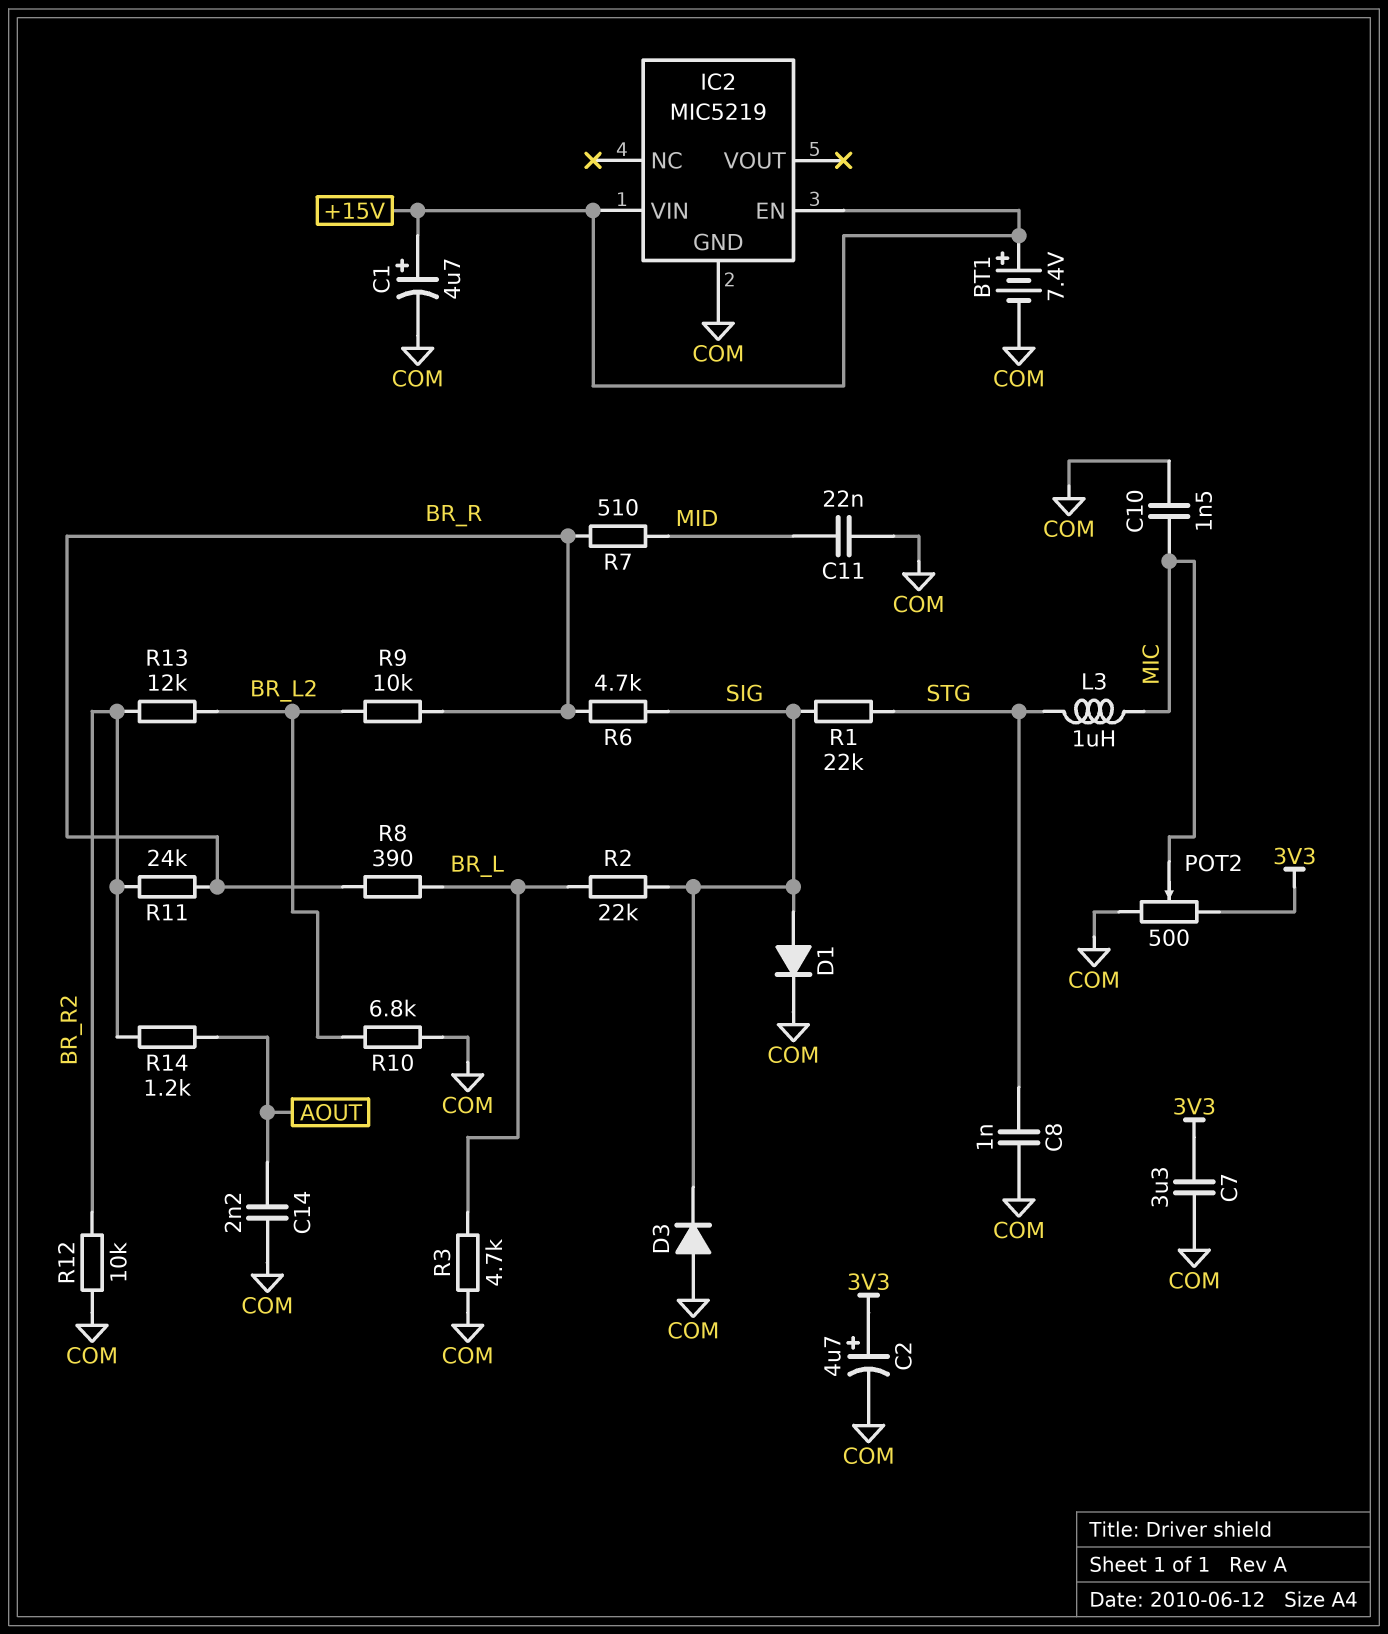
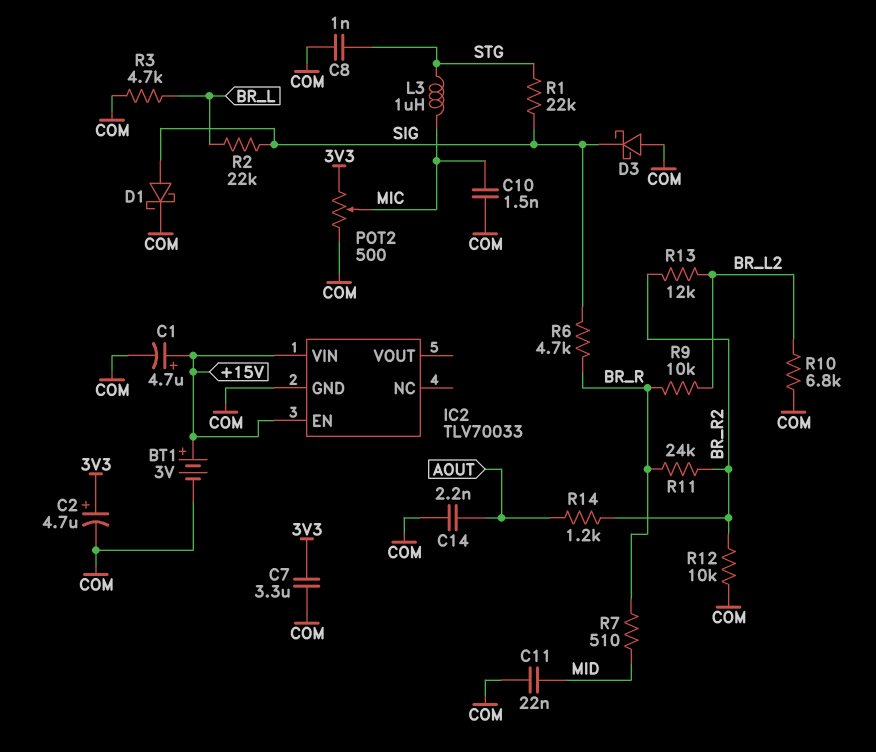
BT1: 7.4V (plus +15V, minus COM) -> 3V (plus +15V, minus COM)
D1: diode (A SIG, K COM) -> schottky (A SIG, K COM)
D3: diode (A COM, K SIG) -> schottky (A COM, K SIG)
IC2: MIC5219 -> TLV70033
R8: 390 (BR_L, BR_R) -> none

